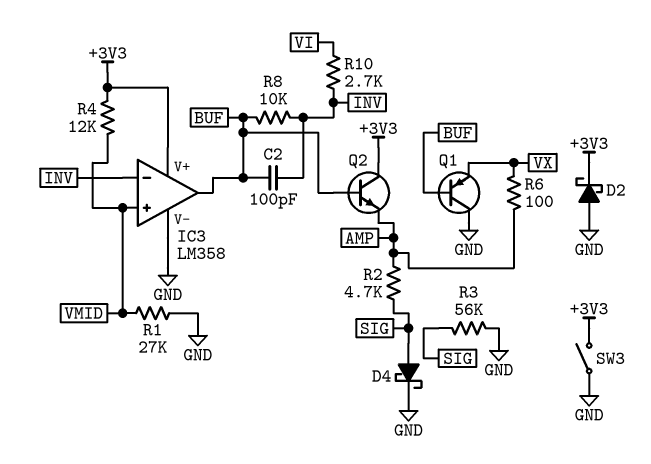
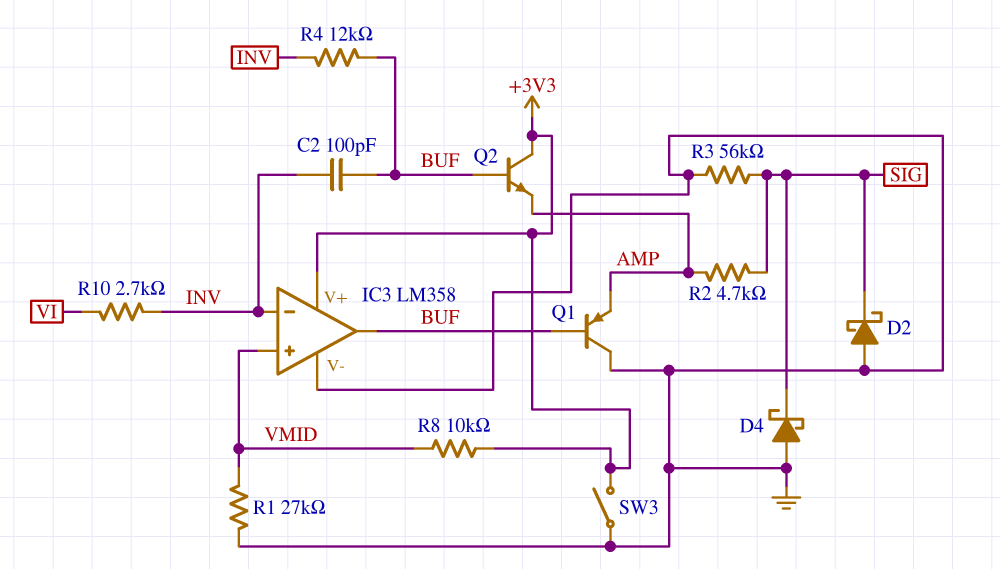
D2: schottky (A GND, K +3V3) -> schottky (A GND, K SIG)
D4: schottky (A SIG, K GND) -> schottky (A GND, K SIG)
Q1: PNP (B BUF, C GND, E VX) -> PNP (B BUF, C GND, E AMP)
R4: 12k (+3V3, VMID) -> 12k (BUF, INV)
R6: 100 (AMP, VX) -> none
R8: 10k (BUF, INV) -> 10k (+3V3, VMID)

